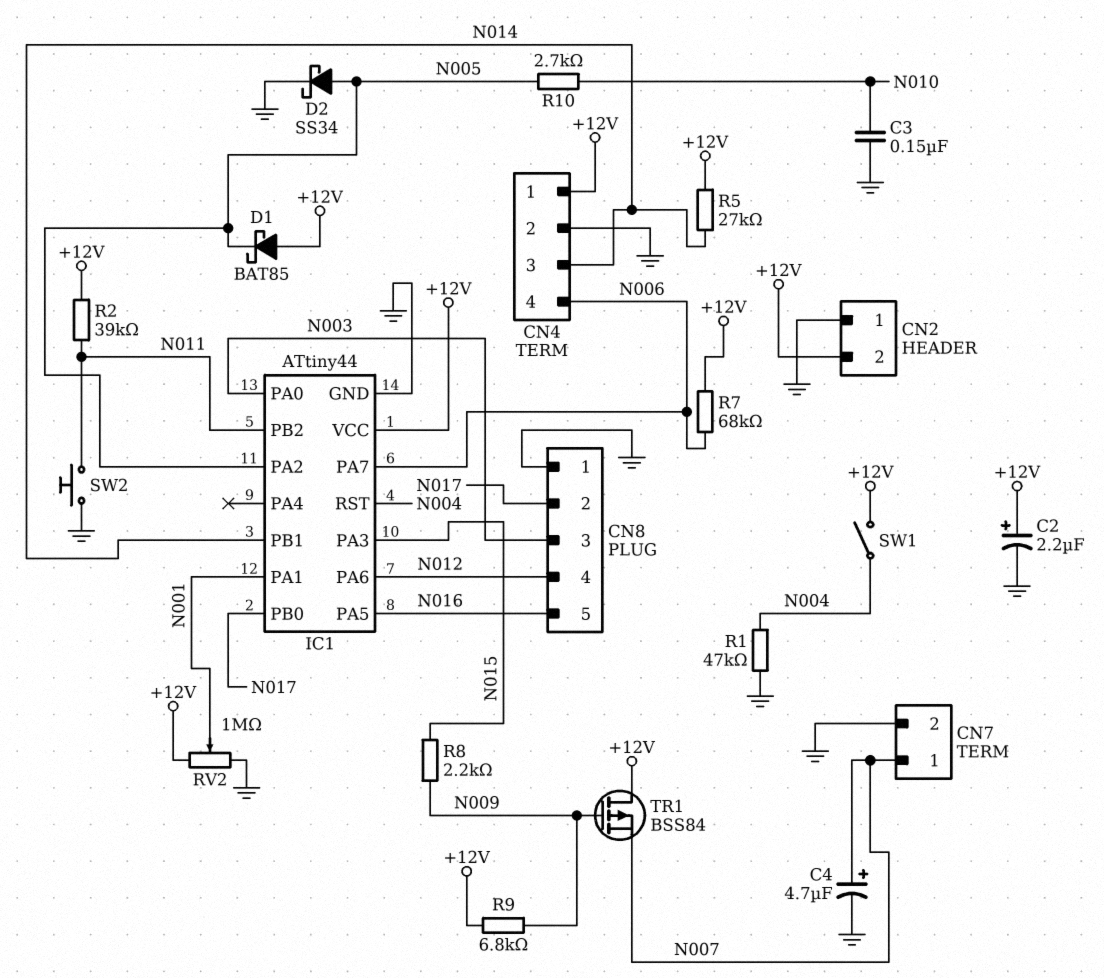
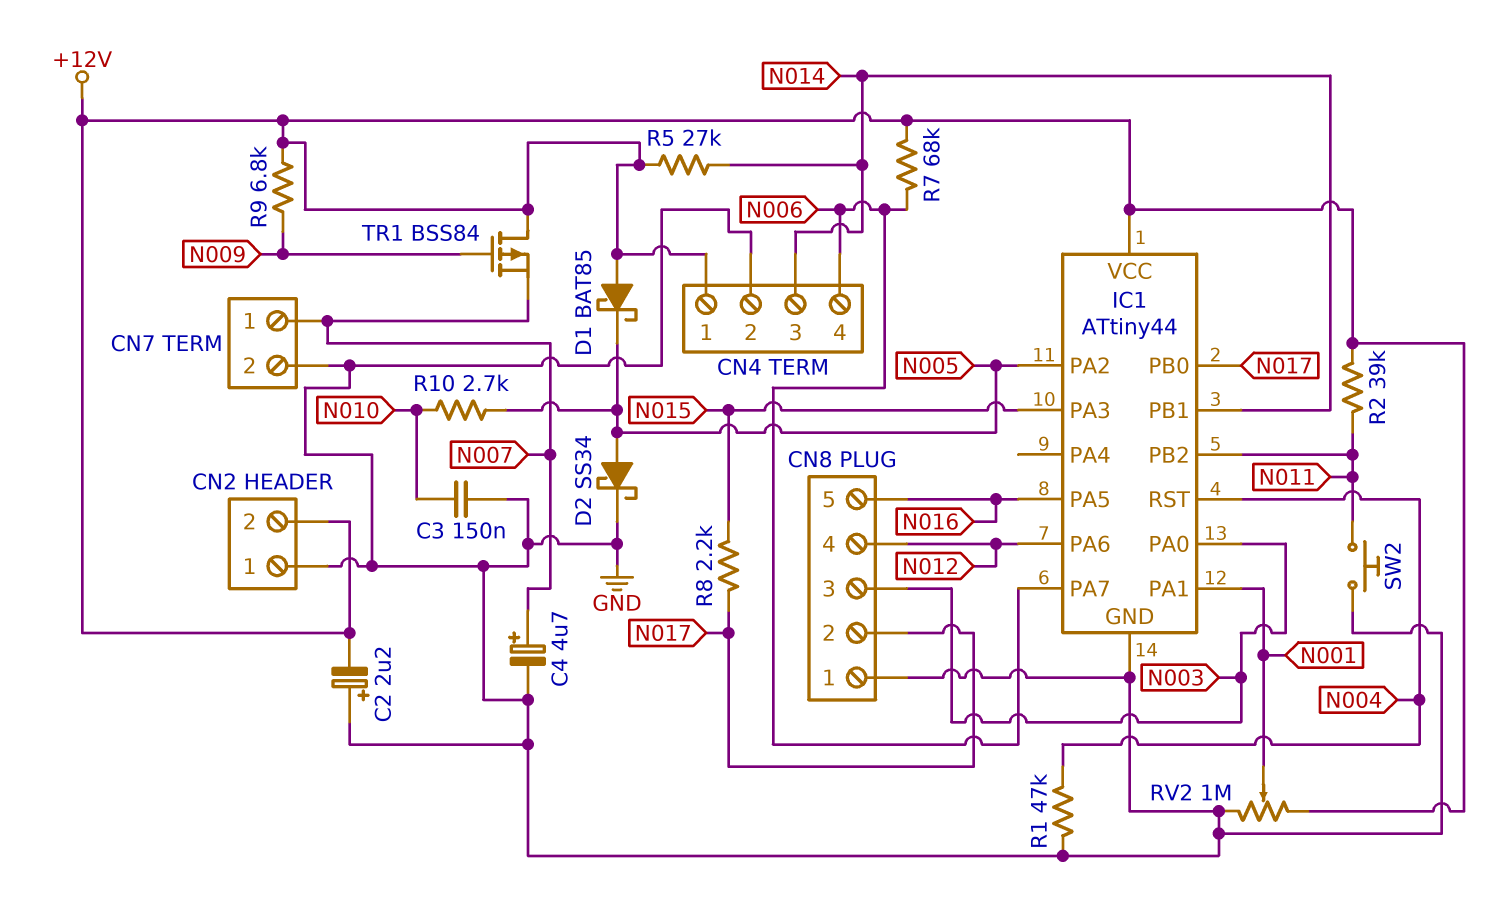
C2: 2.2uF (plus +12V, minus GND) -> 2.2uF (plus GND, minus +12V)
R8: 2.2k (N009, N015) -> 2.2k (N015, N017)
SW1: switch (+12V, N004) -> none

